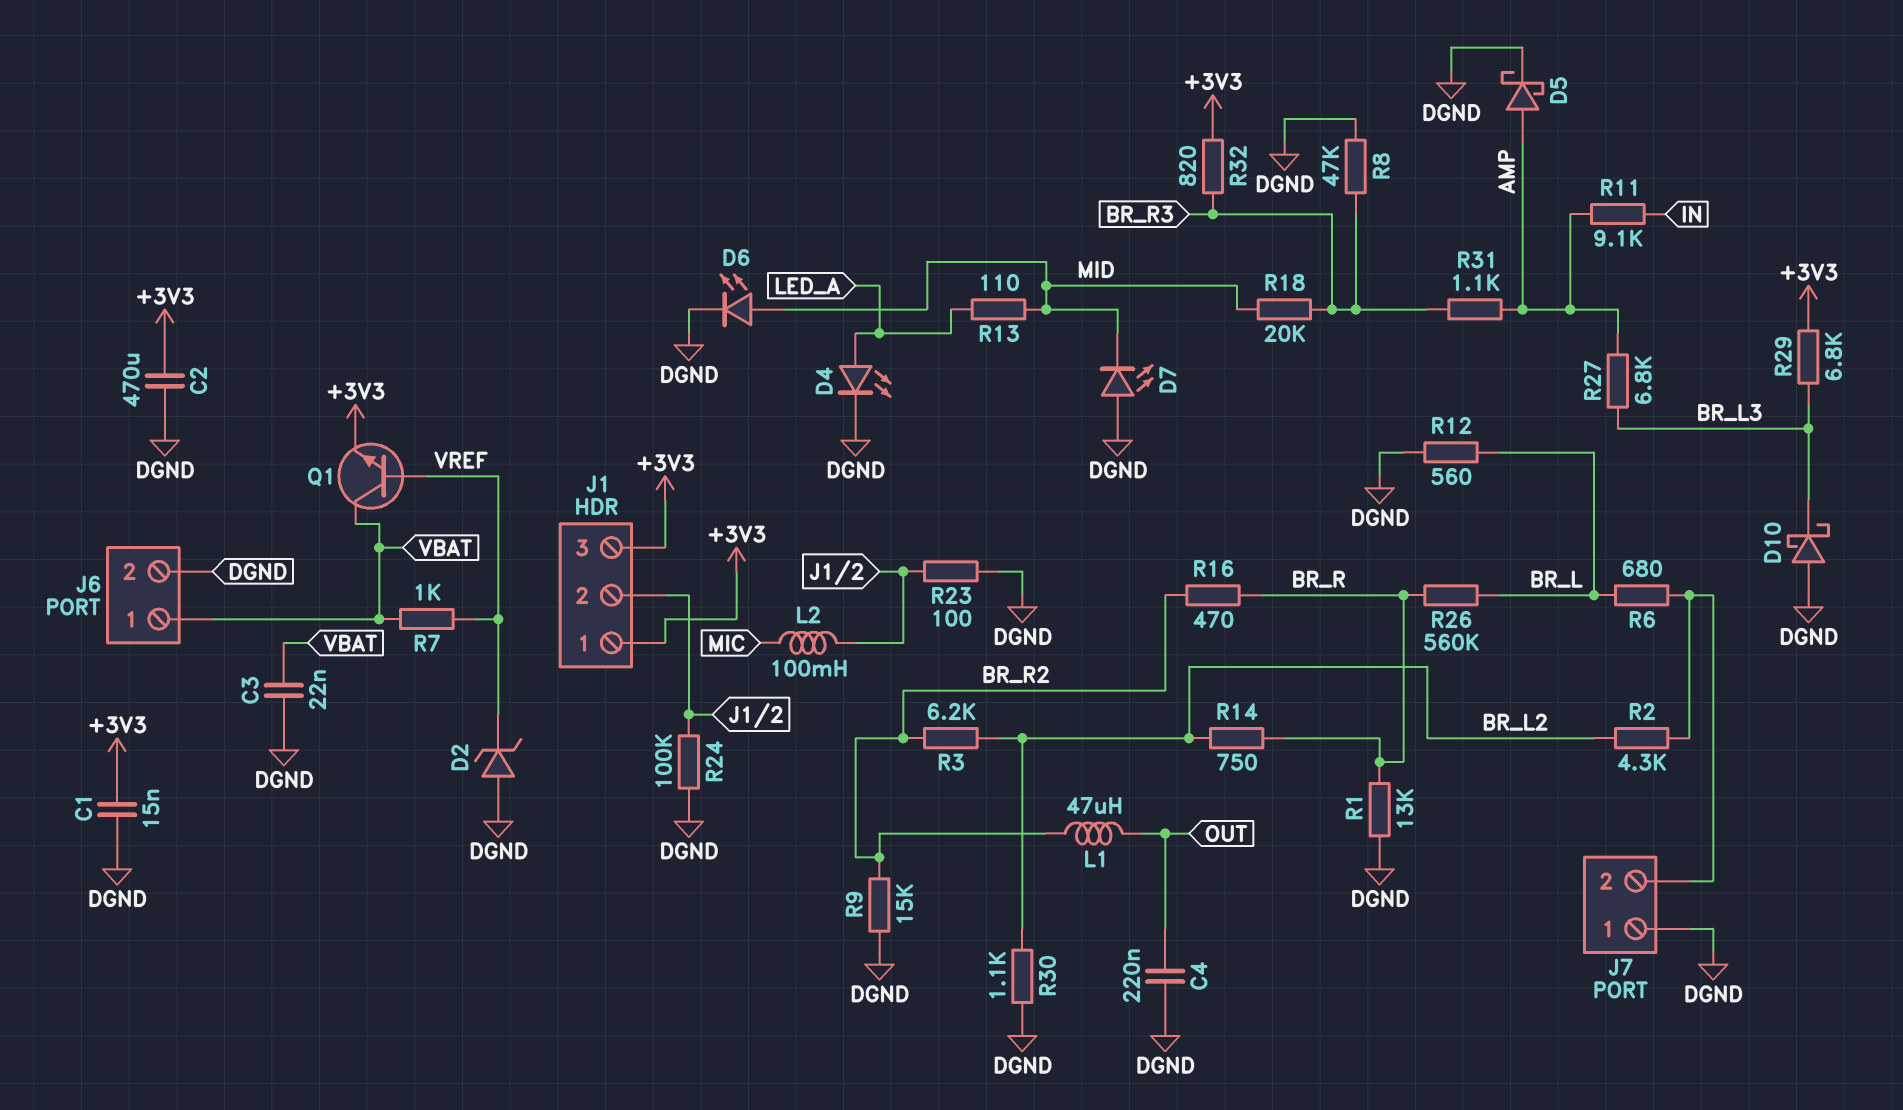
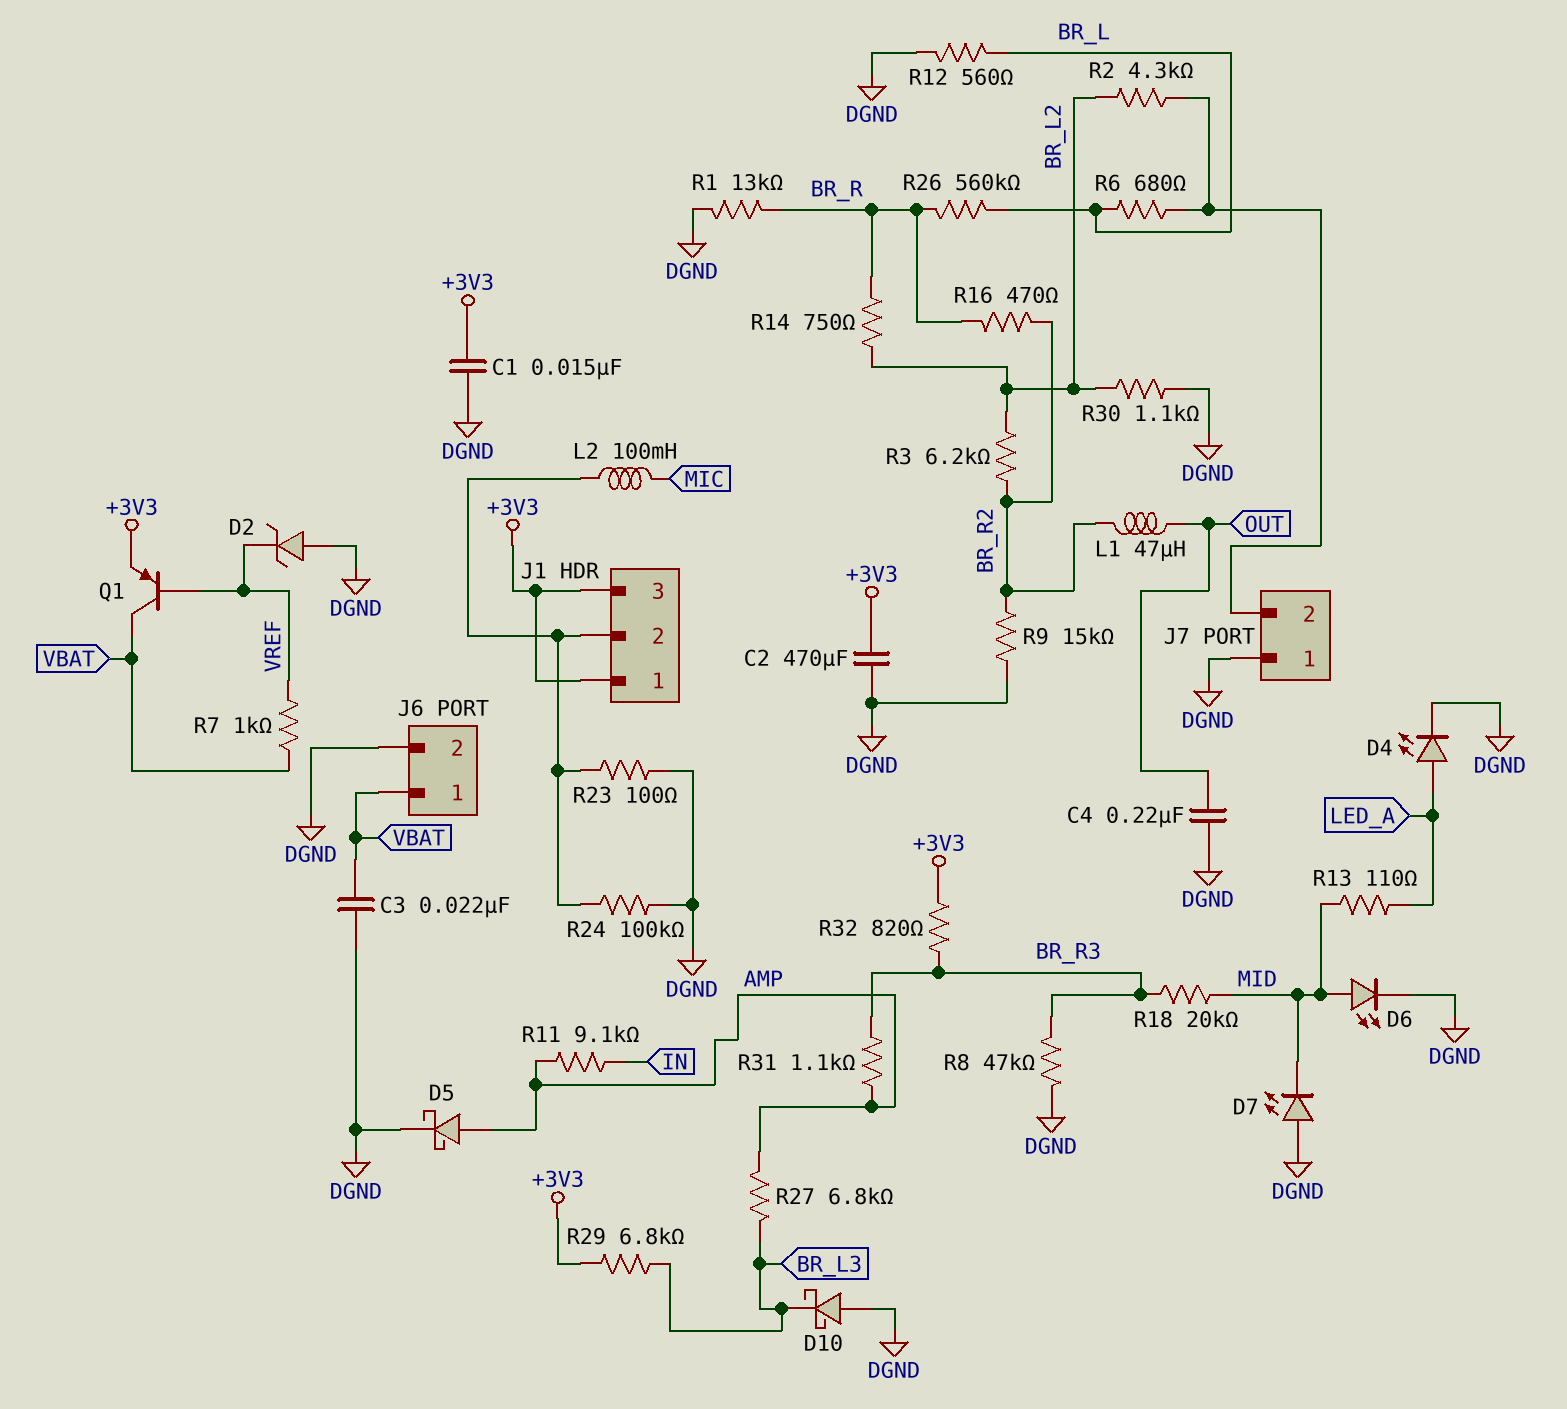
Q1: NPN (B VREF, C VBAT, E +3V3) -> PNP (B VREF, C VBAT, E +3V3)

